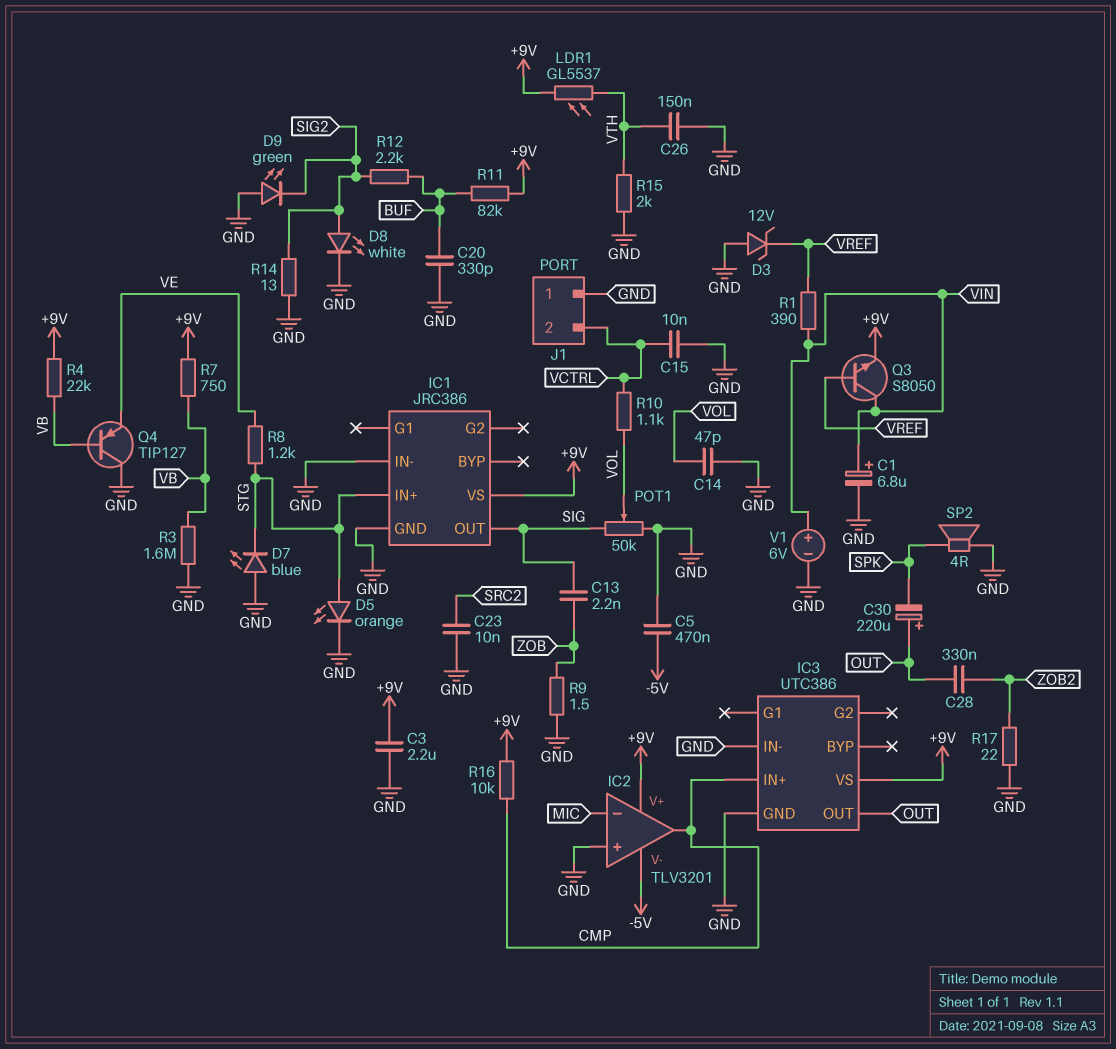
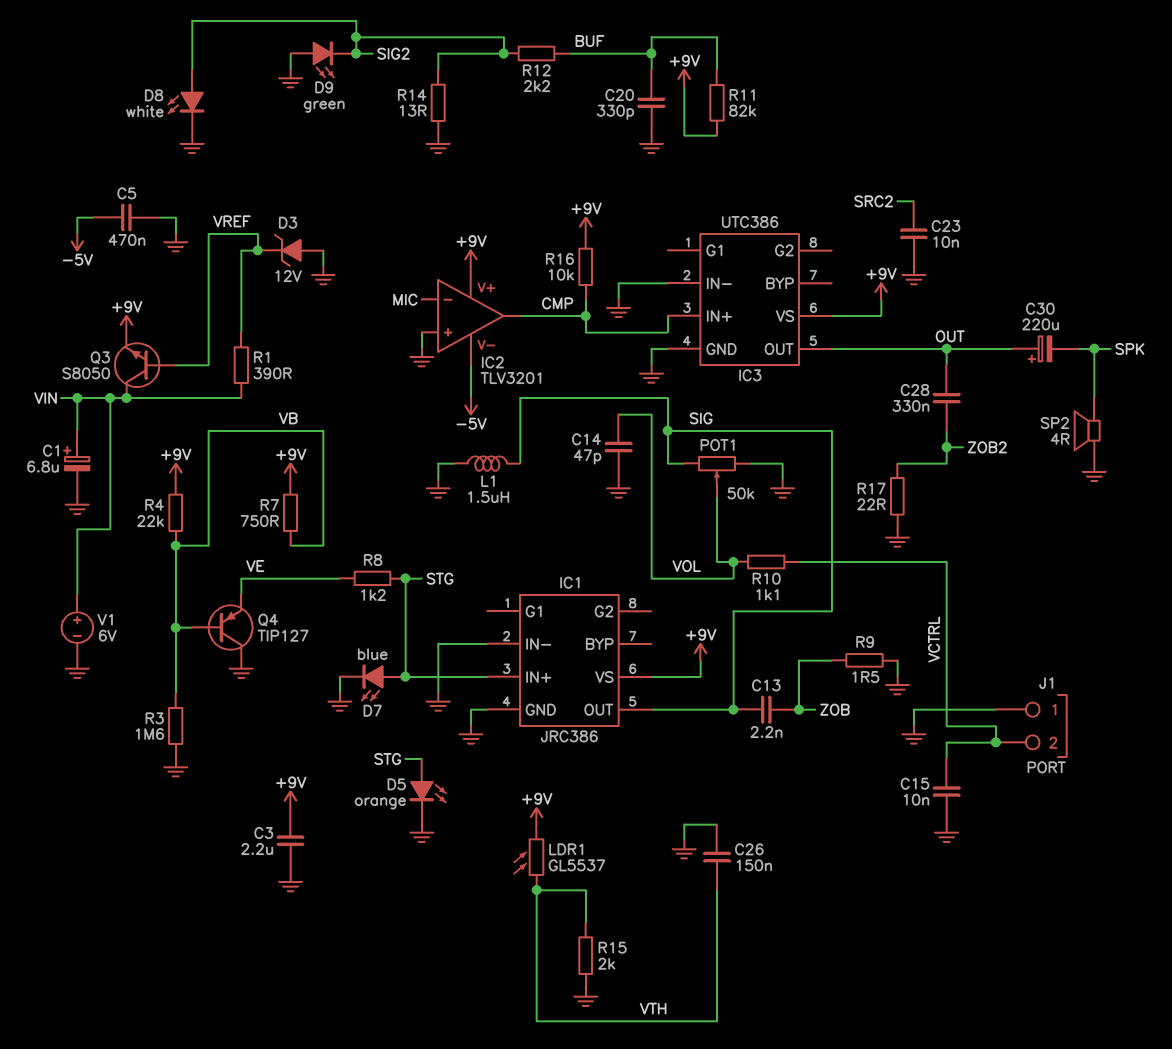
D7: LED blue (A GND, K STG) -> LED blue (A STG, K GND)
L1: none -> 1.5uH (GND, SIG)

